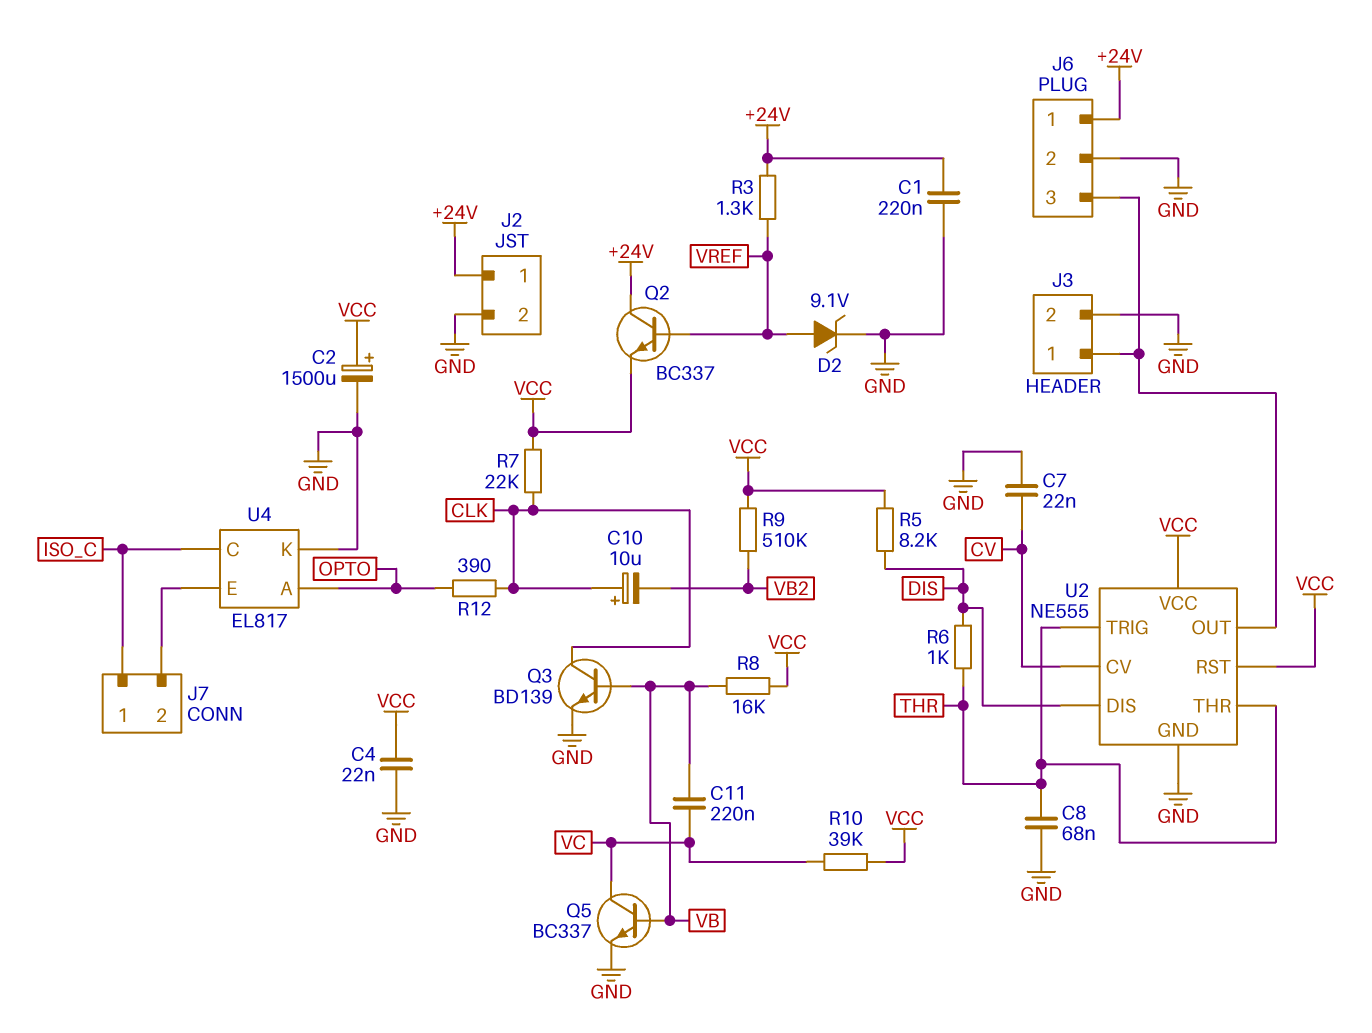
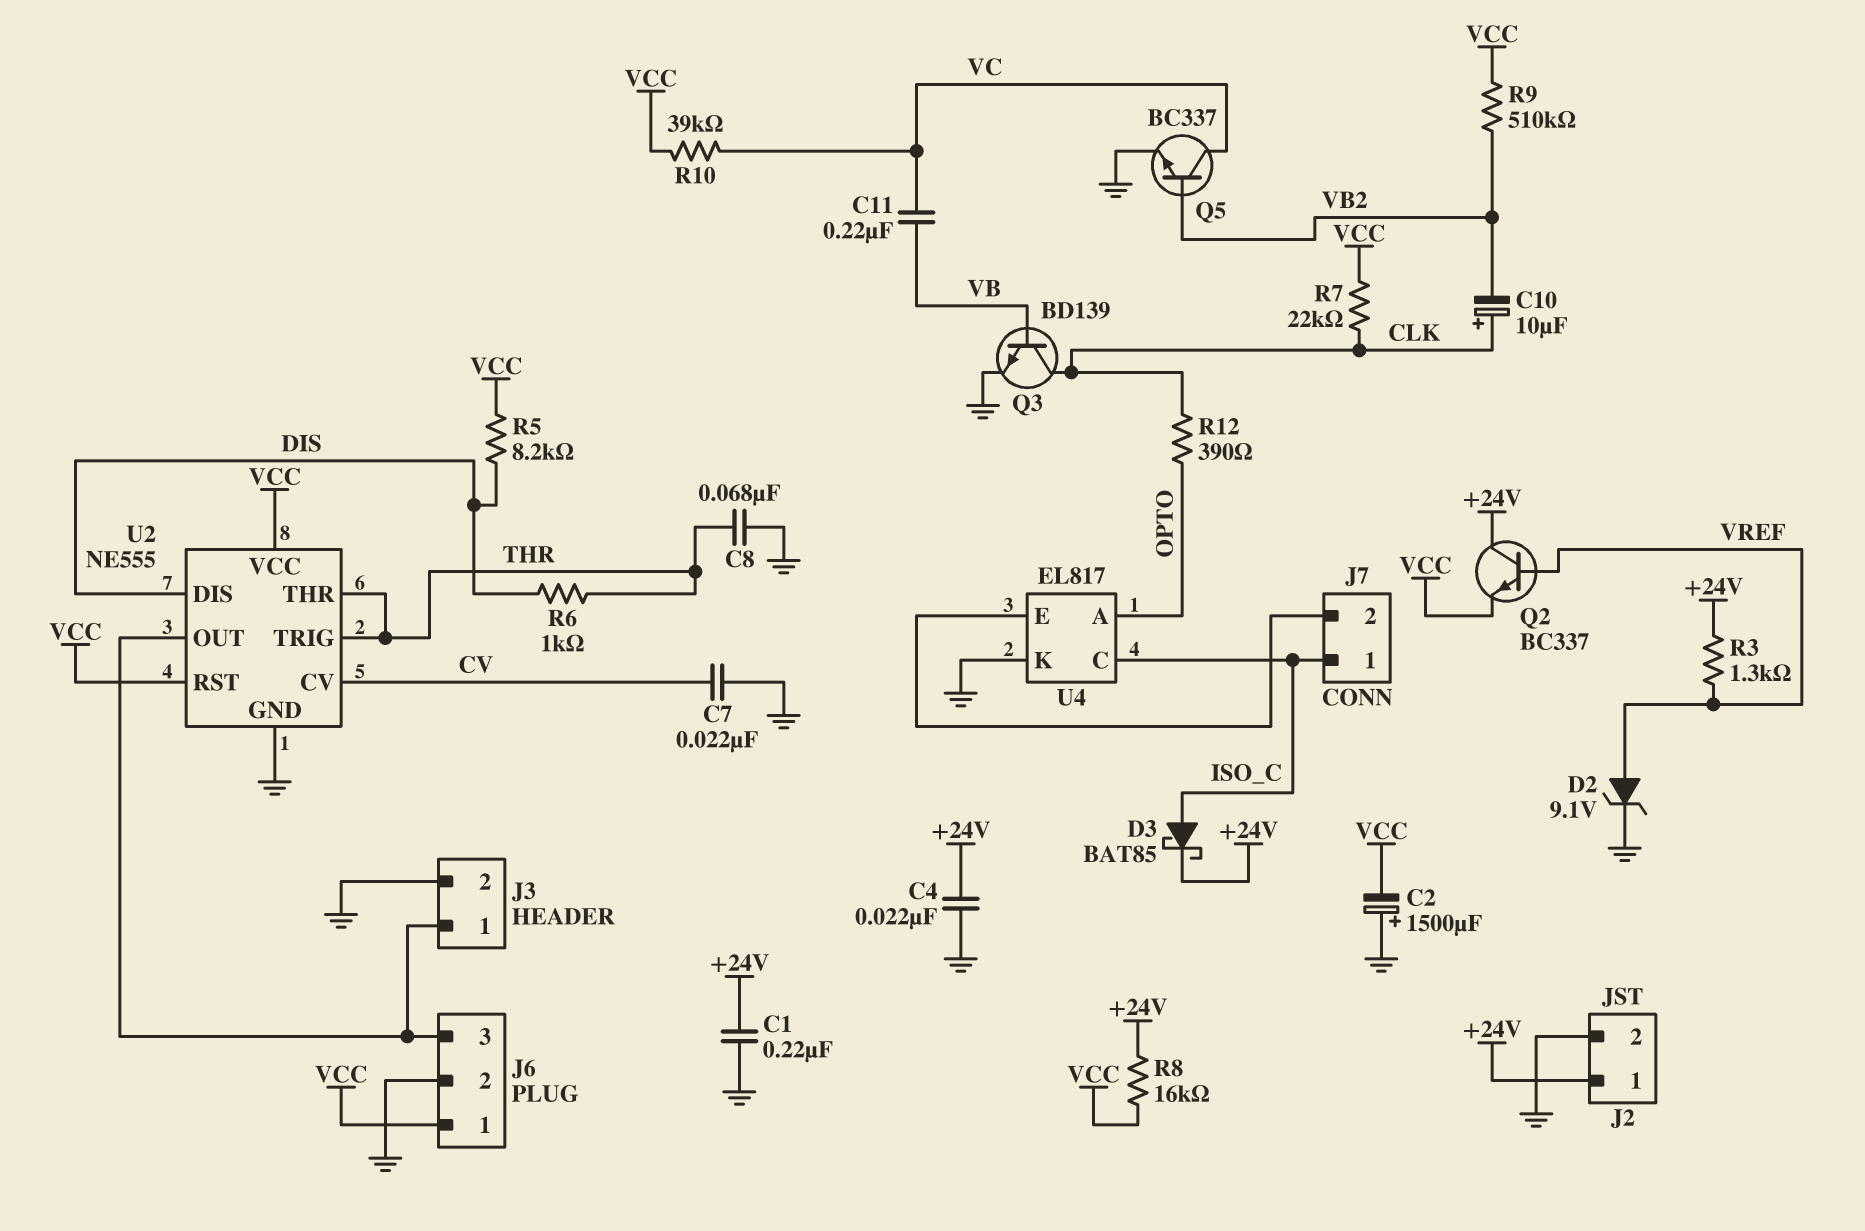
C2: 1500uF (plus VCC, minus GND) -> 1500uF (plus GND, minus VCC)
C4: 22nF (GND, VCC) -> 22nF (+24V, GND)
D3: none -> schottky BAT85 (A ISO_C, K +24V)
J6 pin 1: +24V -> VCC
Q5: NPN BC337 (B VB, C VC, E GND) -> NPN BC337 (B VB2, C VC, E GND)
R8: 16k (VB, VCC) -> 16k (+24V, VCC)

